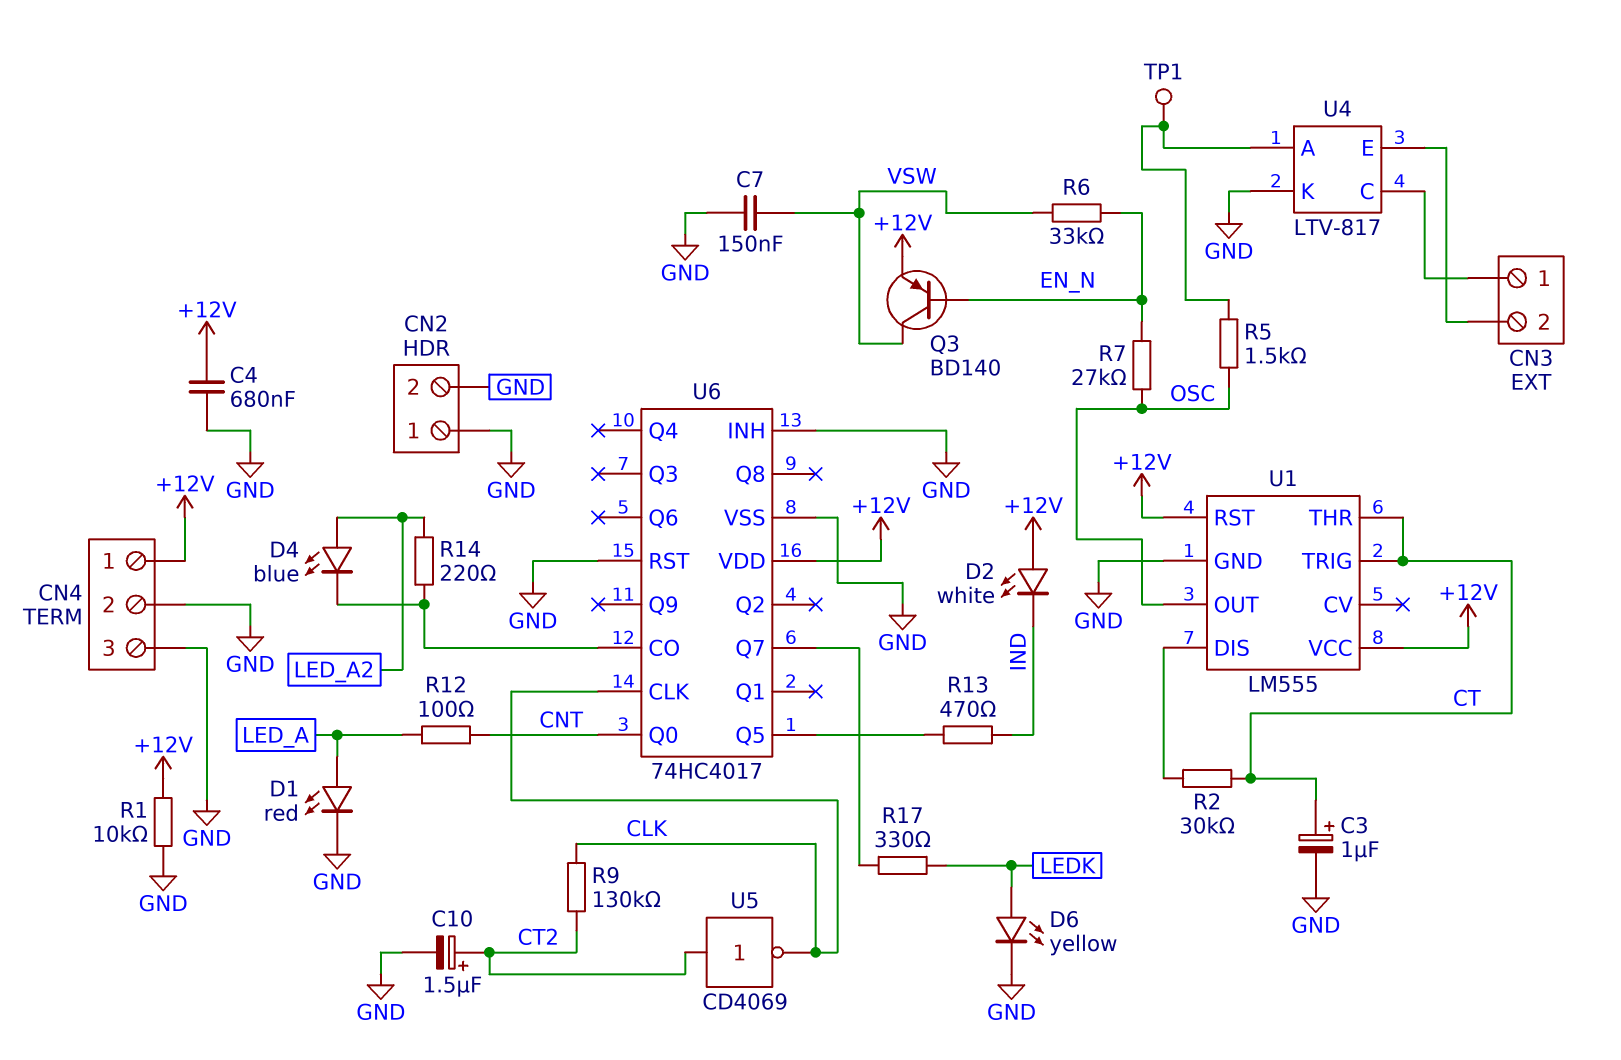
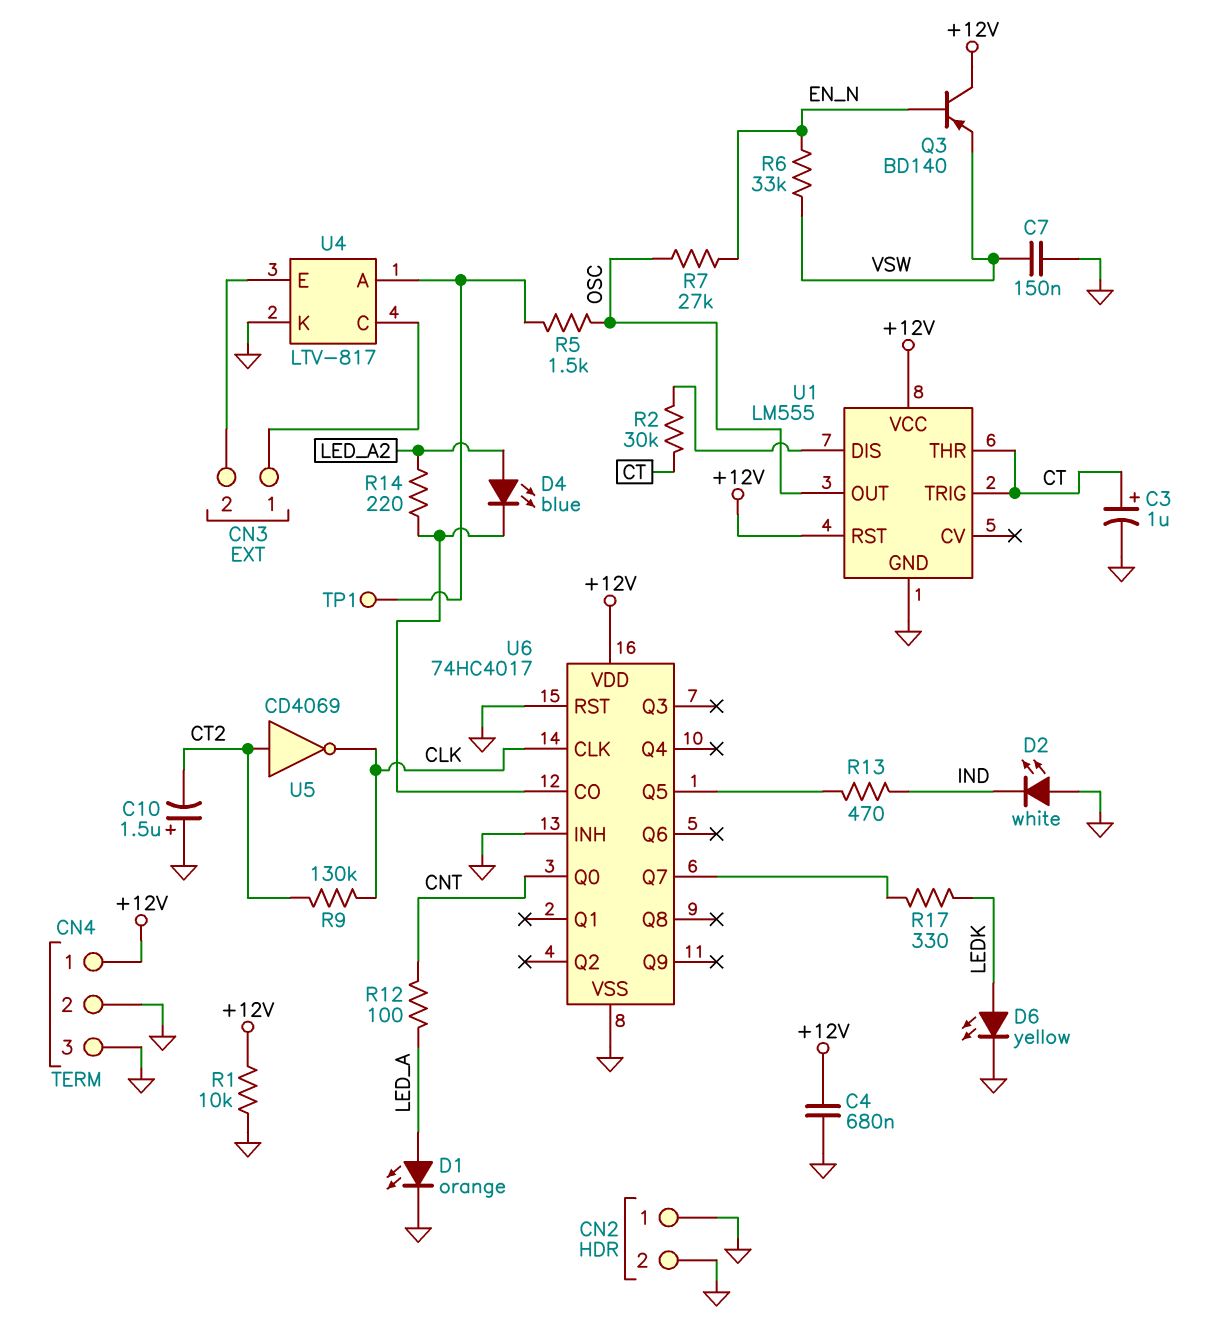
C10: 1.5uF (plus CT2, minus GND) -> 1.5uF (plus GND, minus CT2)
D1: LED red (A LED_A, K GND) -> LED orange (A LED_A, K GND)
D2: LED white (A +12V, K IND) -> LED white (A GND, K IND)
Q3: PNP BD140 (B EN_N, C VSW, E +12V) -> PNP BD140 (B EN_N, C +12V, E VSW)

